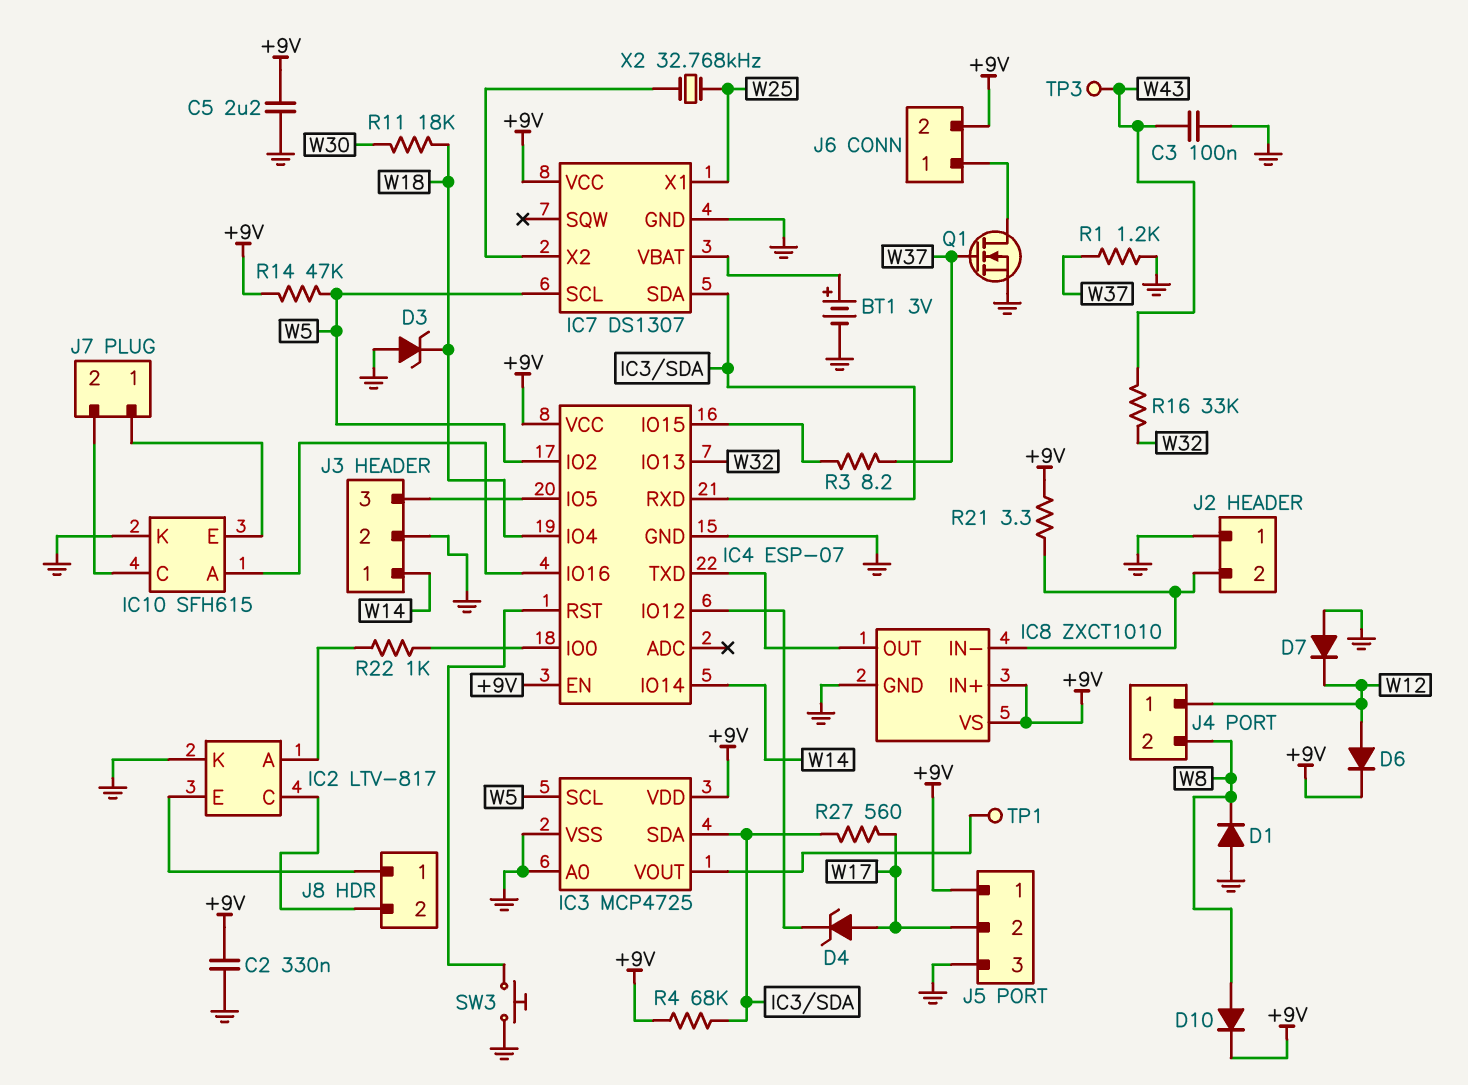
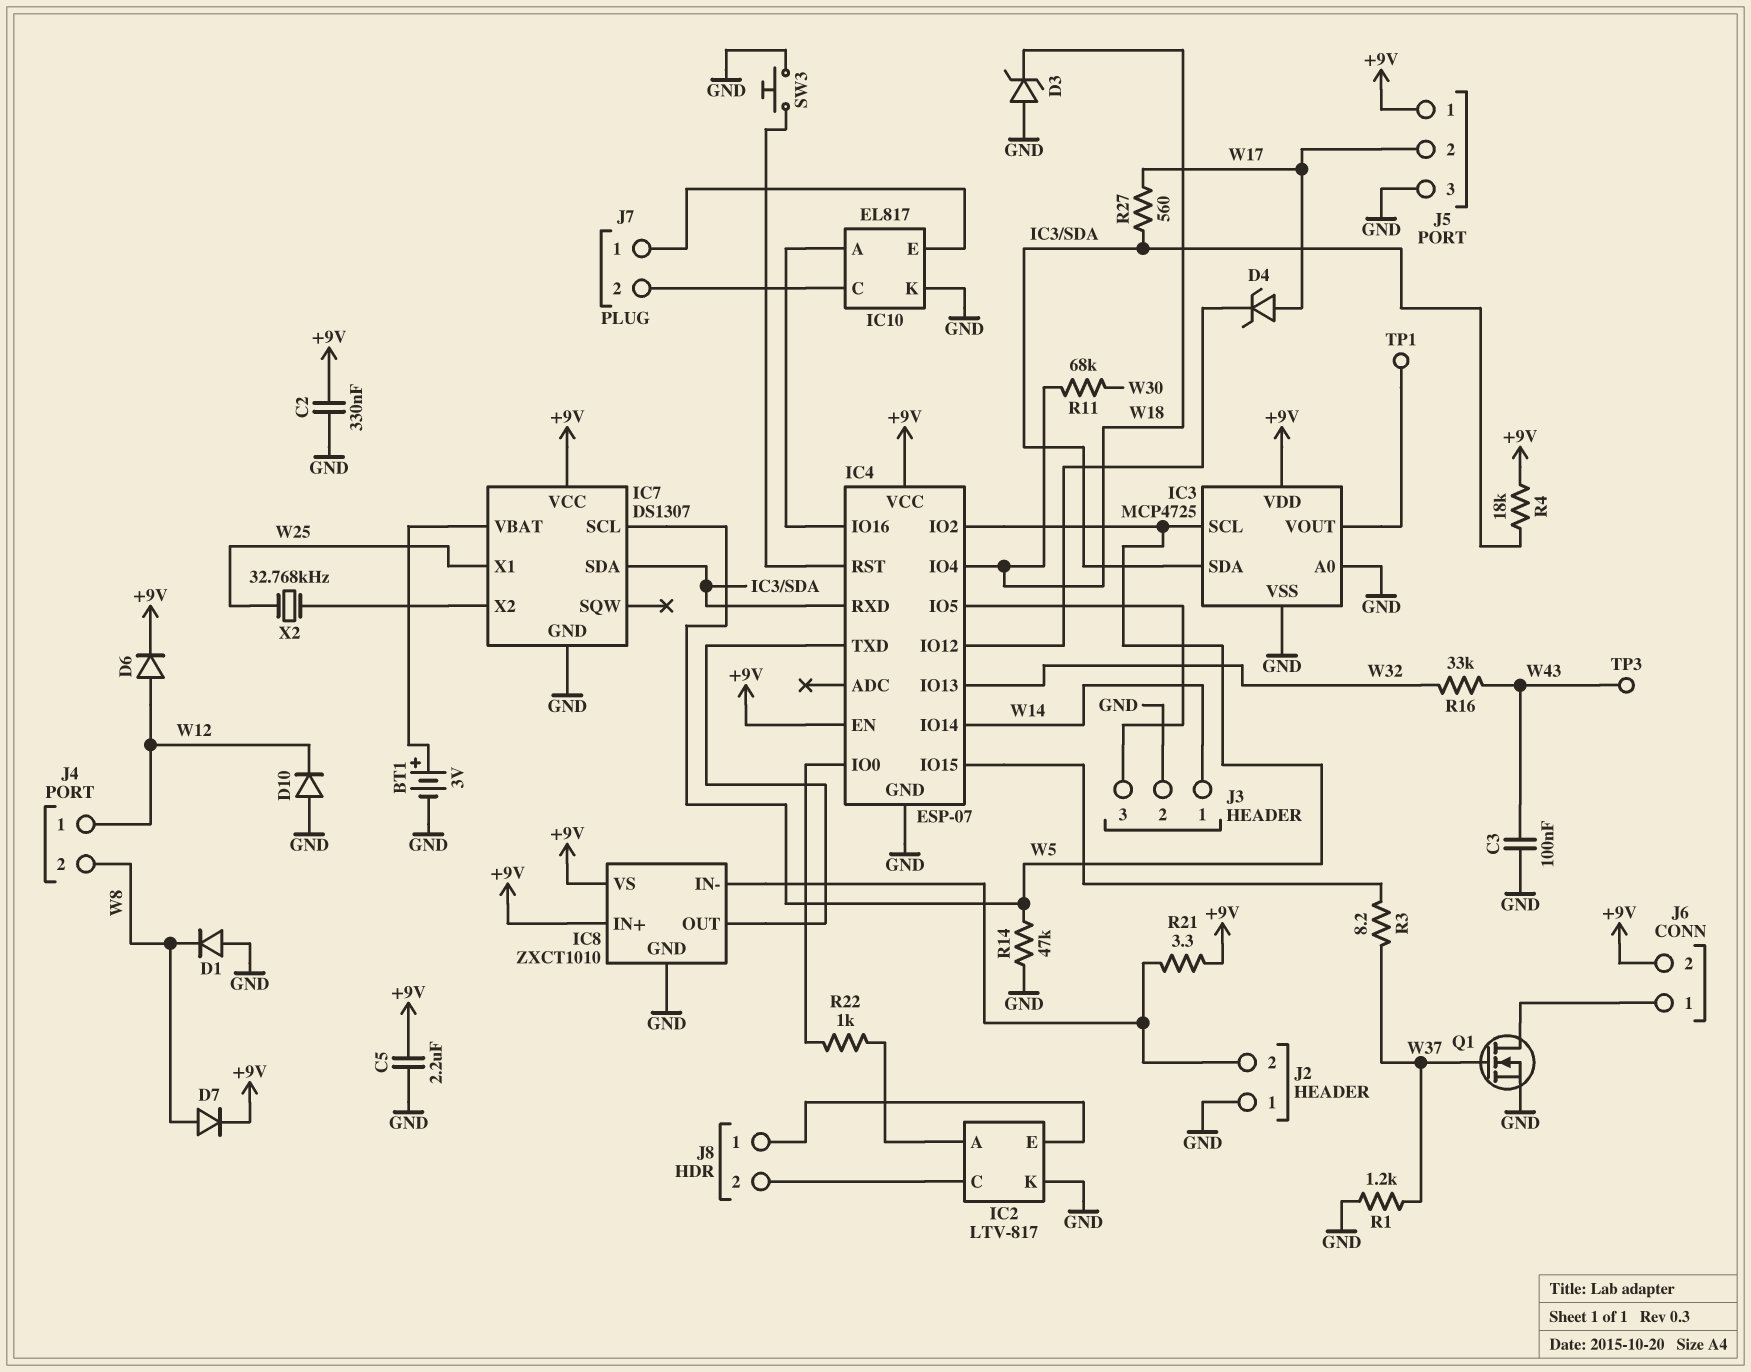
D7: diode (A GND, K W12) -> diode (A W8, K +9V)
D10: diode (A W8, K +9V) -> diode (A GND, K W12)
IC10: SFH615 -> EL817
R4: 68k (+9V, IC3/SDA) -> 18k (+9V, IC3/SDA)
R11: 18k (W18, W30) -> 68k (W18, W30)
R14: 47k (+9V, W5) -> 47k (GND, W5)

